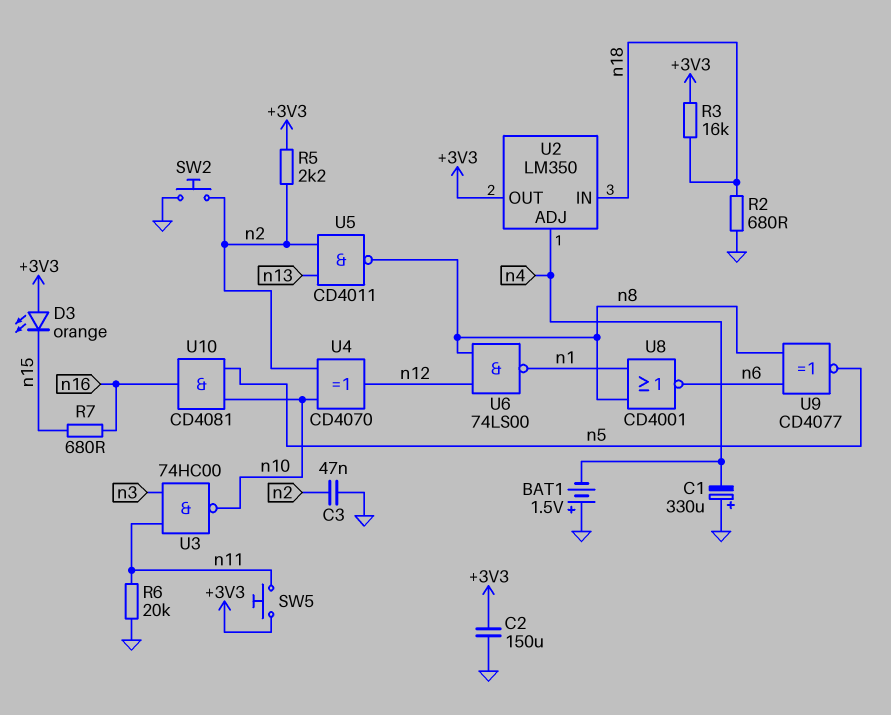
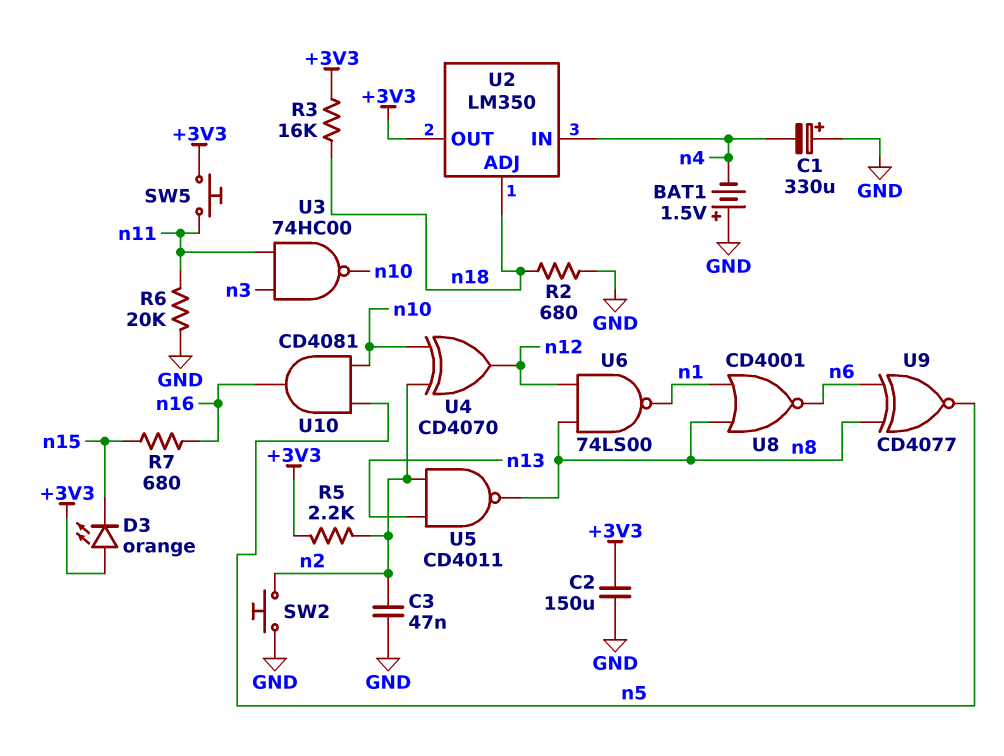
U2 pin ADJ: n4 -> n18
U2 pin IN: n18 -> n4

